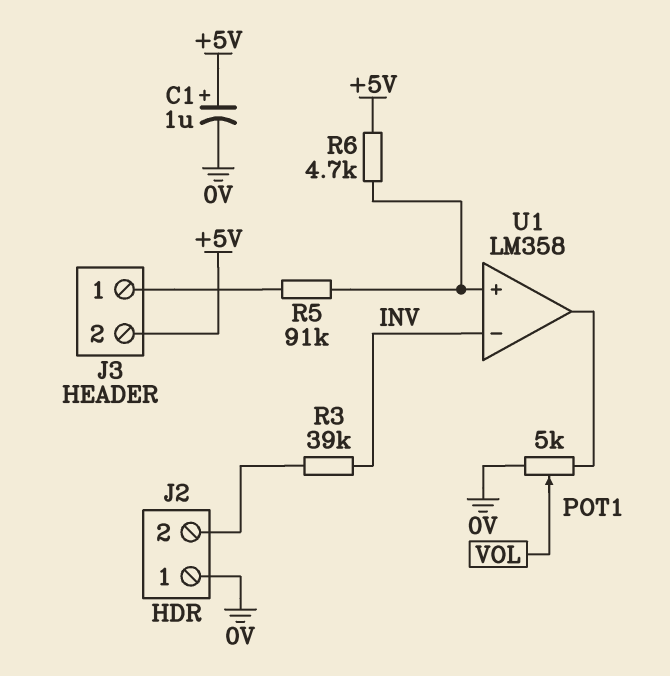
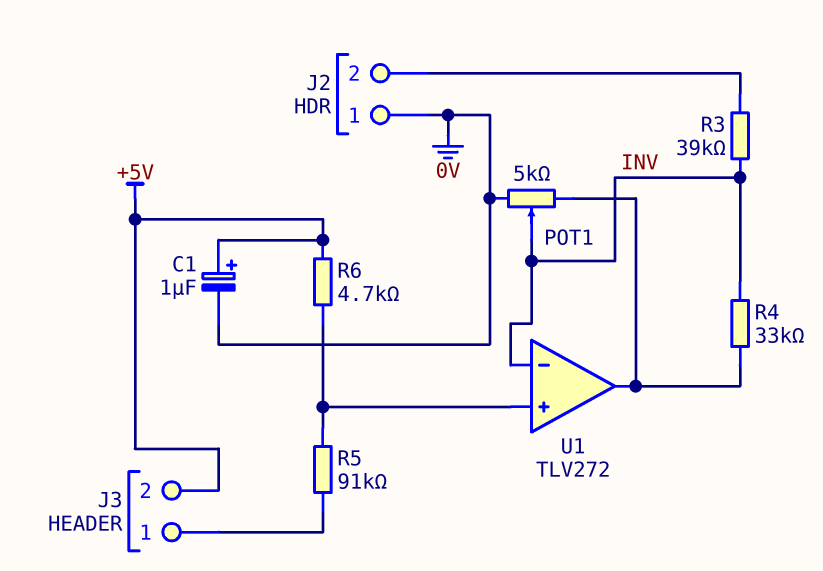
POT1: 5k (0V, U1/out, wiper VOL) -> 5k (0V, U1/out, wiper INV)
R4: none -> 33k (INV, U1/out)
U1: LM358 -> TLV272

